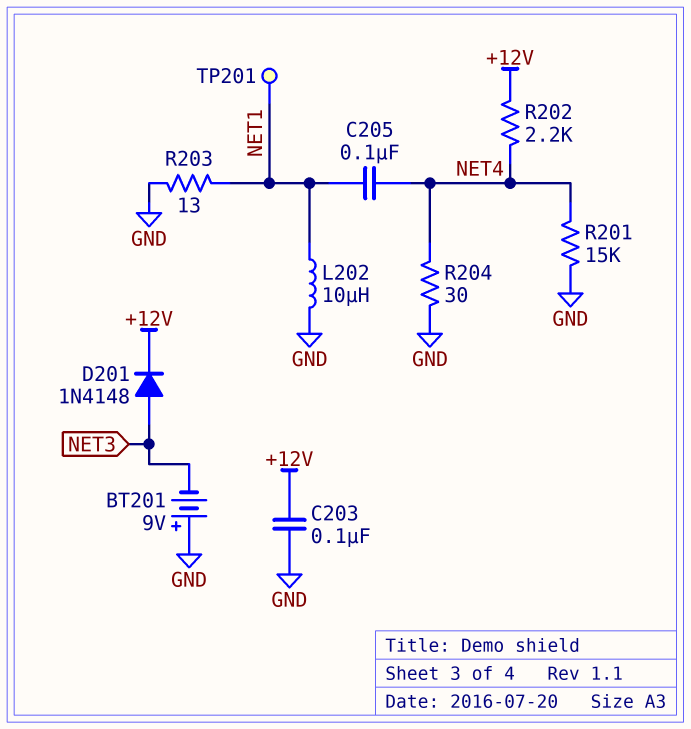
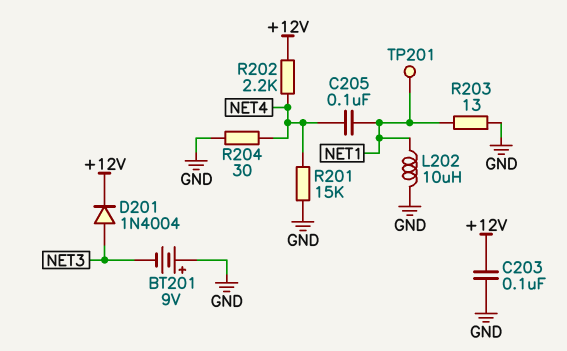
D201: diode 1N4148 (A NET3, K +12V) -> diode 1N4004 (A NET3, K +12V)

